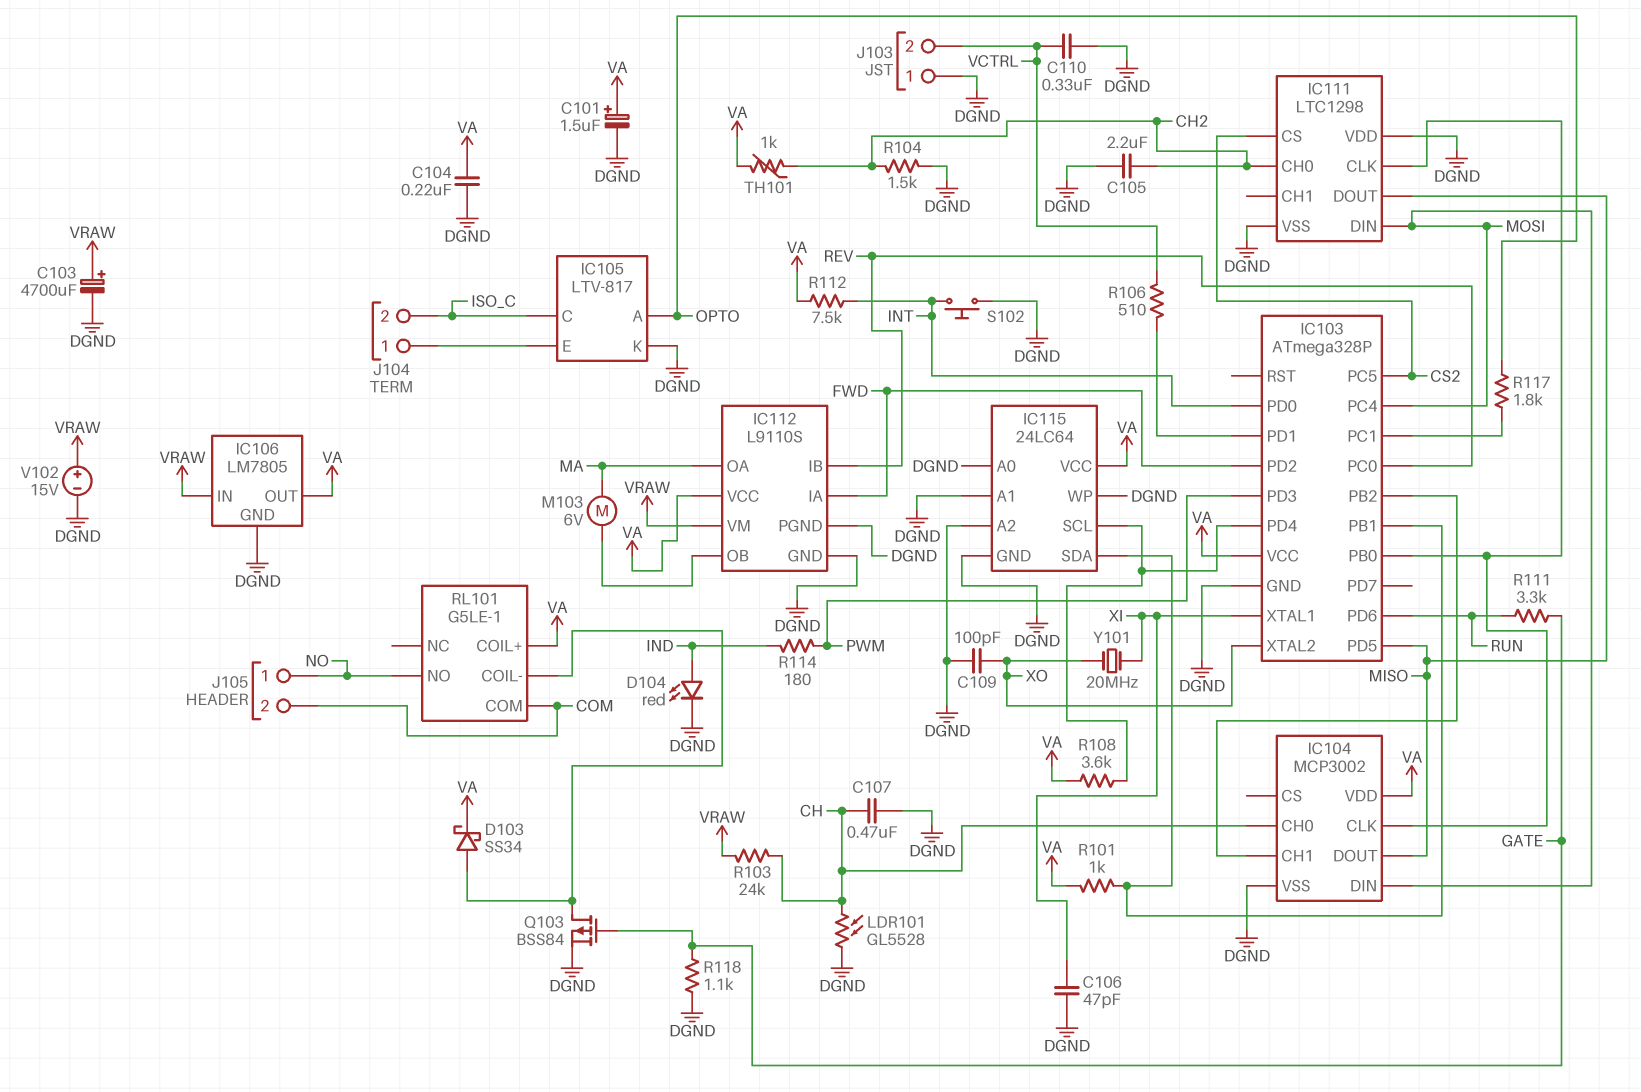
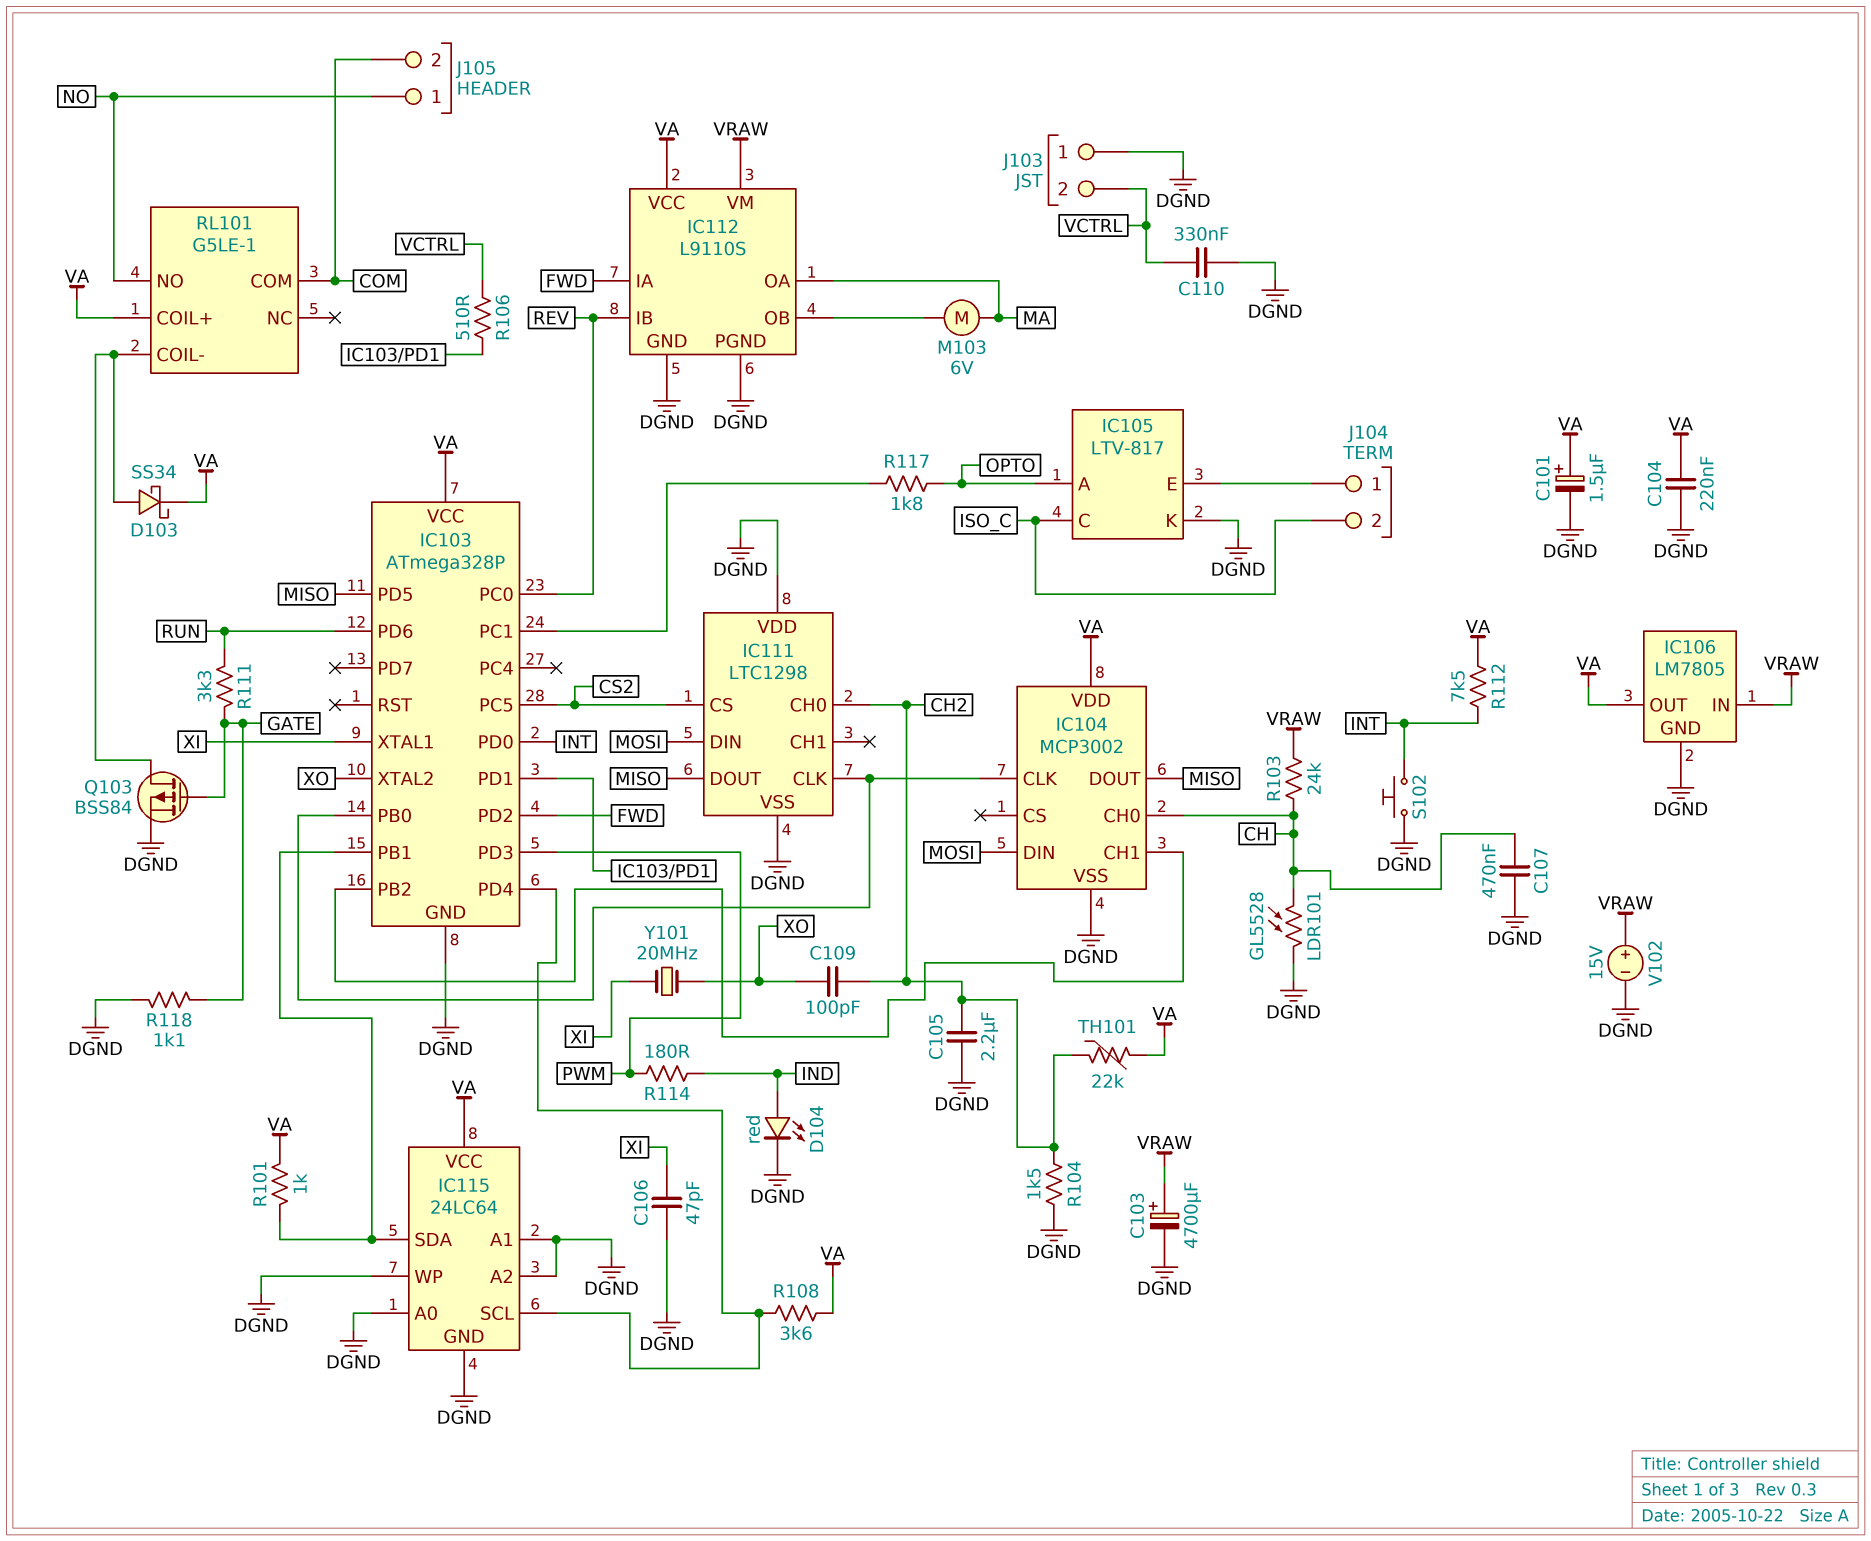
C109: 100pF (DGND, XO) -> 100pF (CH2, XO)
IC103 pin PC4: MOSI -> none
TH101: 1k (CH2, VA) -> 22k (CH2, VA)

